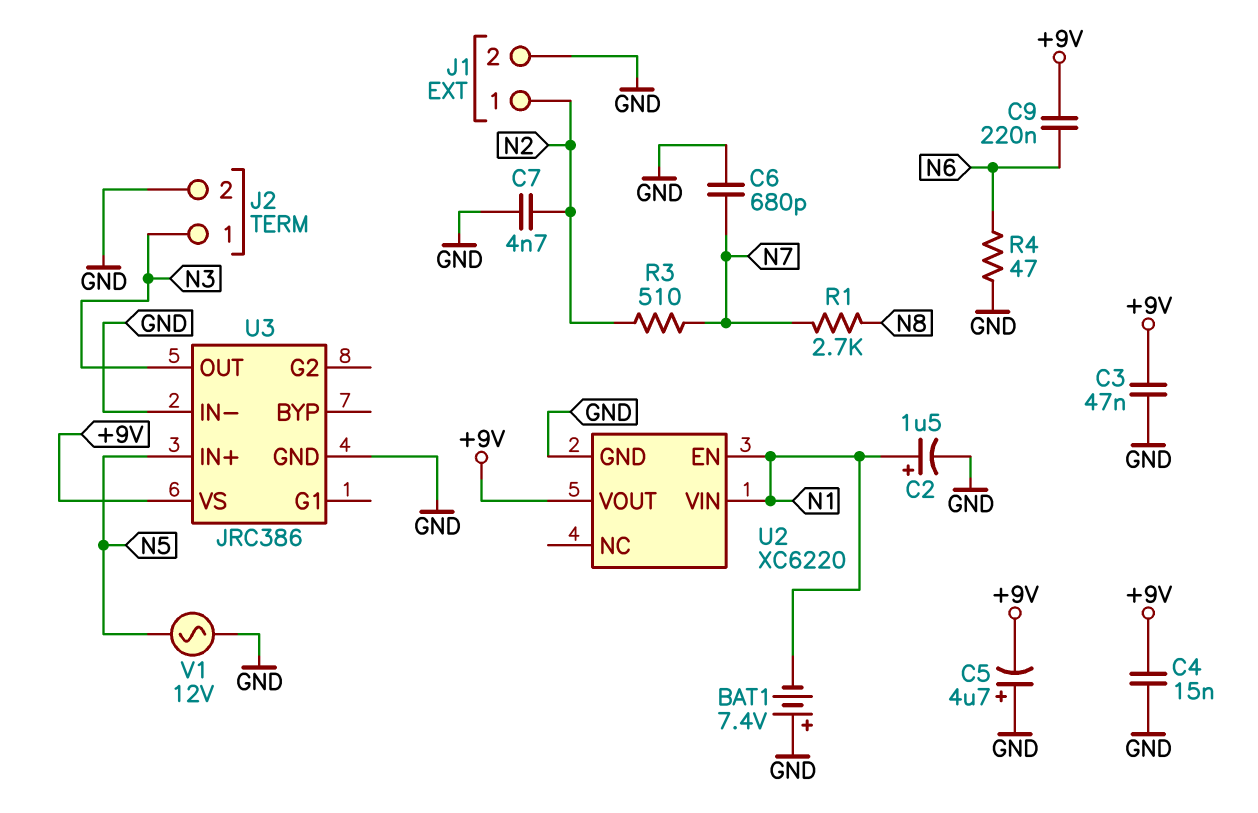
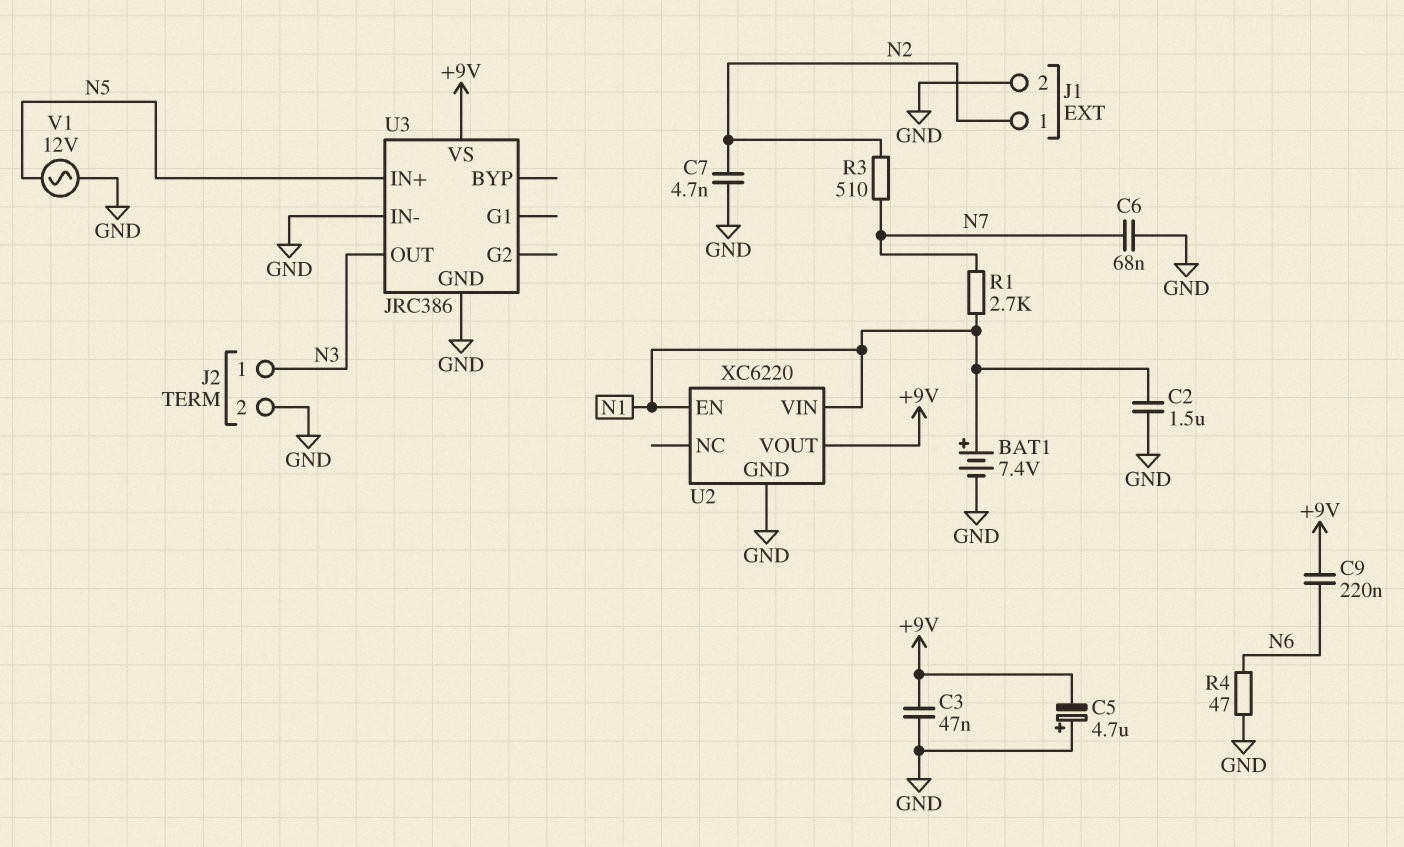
BAT1: 7.4V (plus GND, minus N1) -> 7.4V (plus N1, minus GND)
C2: 1.5uF (plus N1, minus GND) -> 1.5uF (GND, N1)
C4: 15nF (+9V, GND) -> none
C6: 680pF (GND, N7) -> 68nF (GND, N7)
R1: 2.7k (N7, N8) -> 2.7k (N1, N7)

